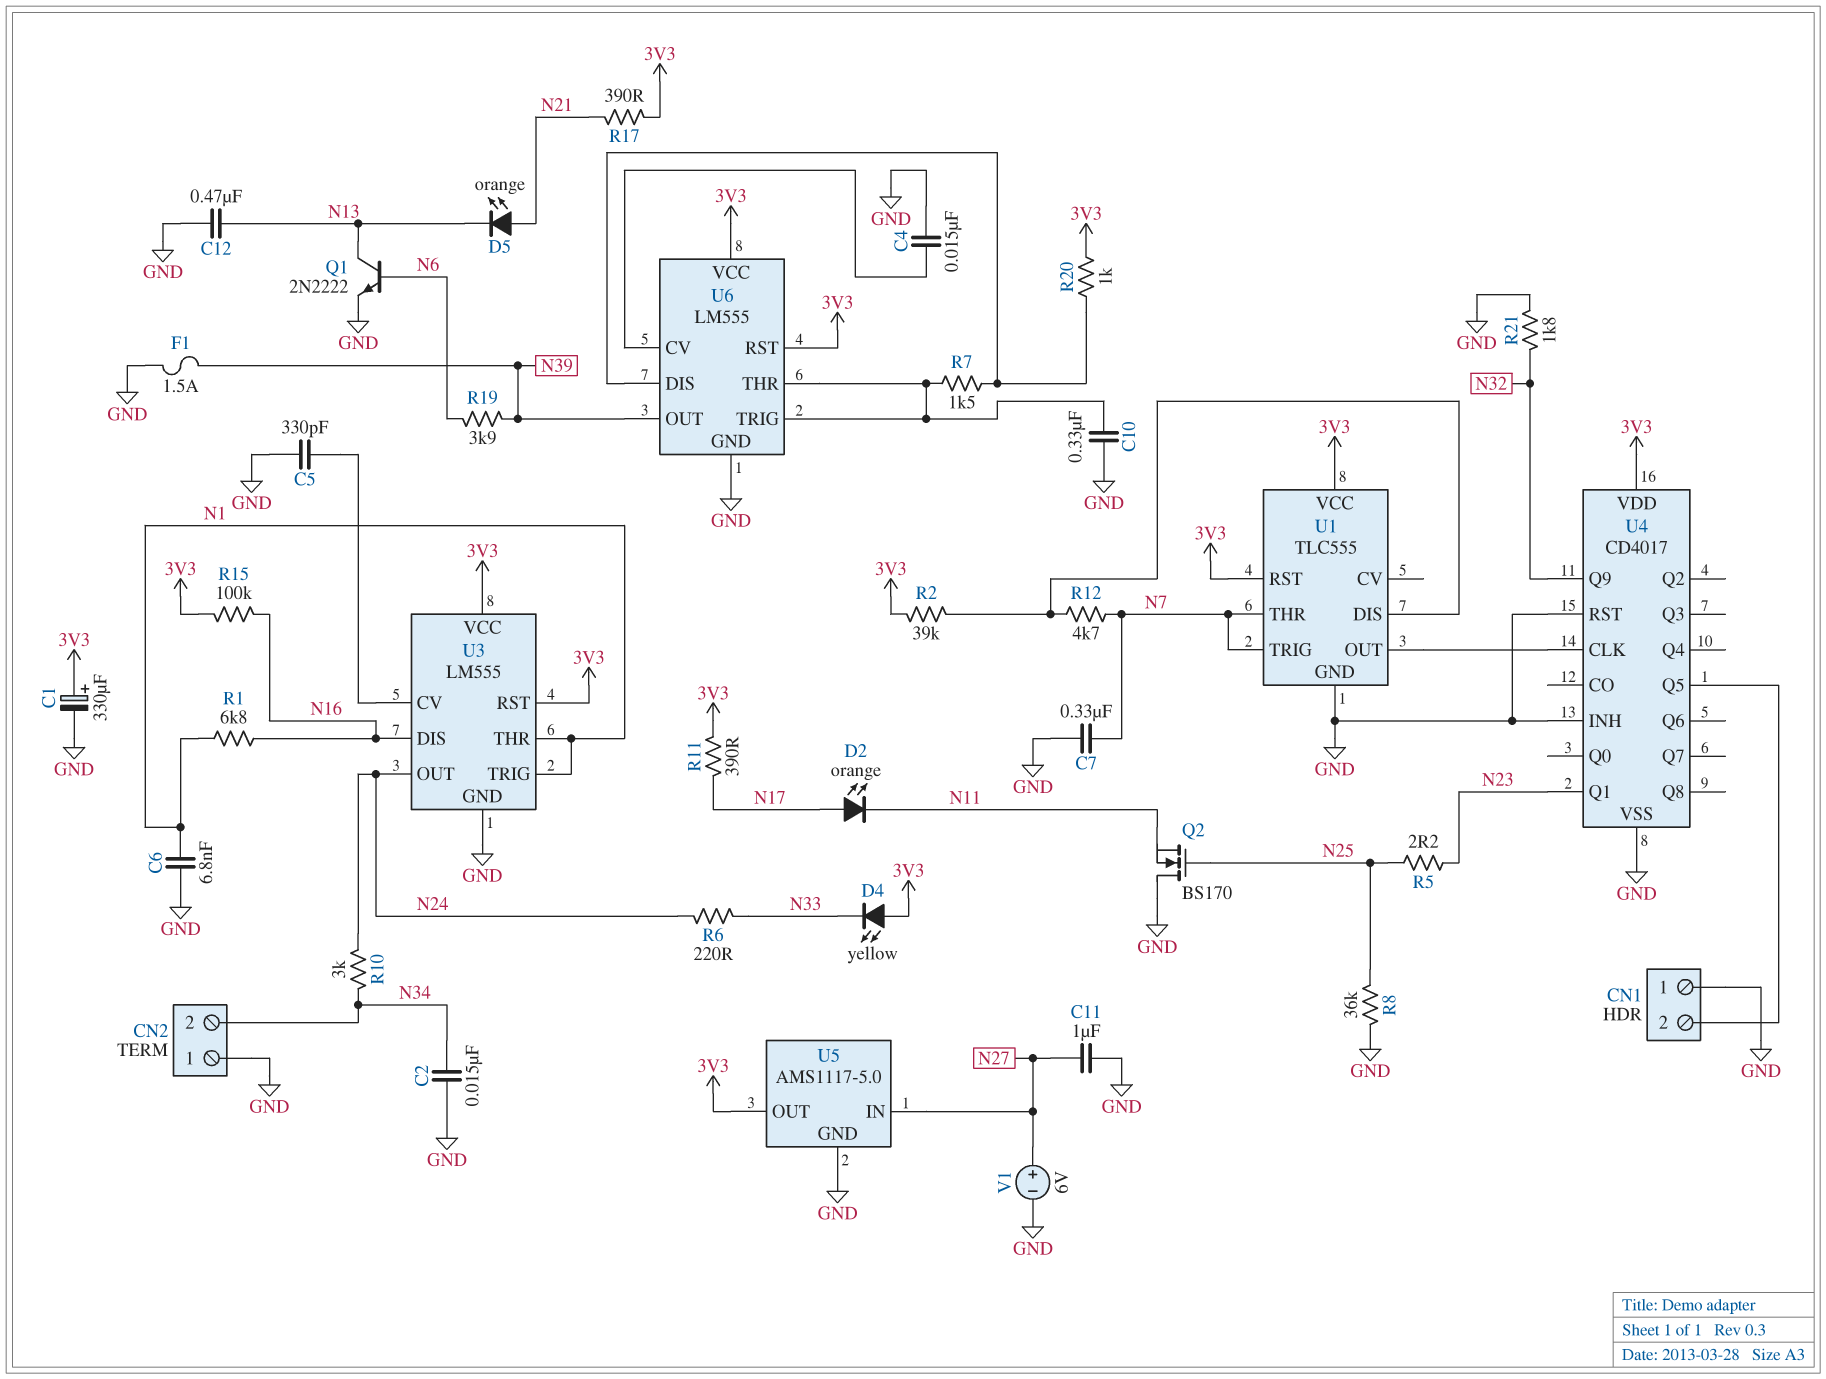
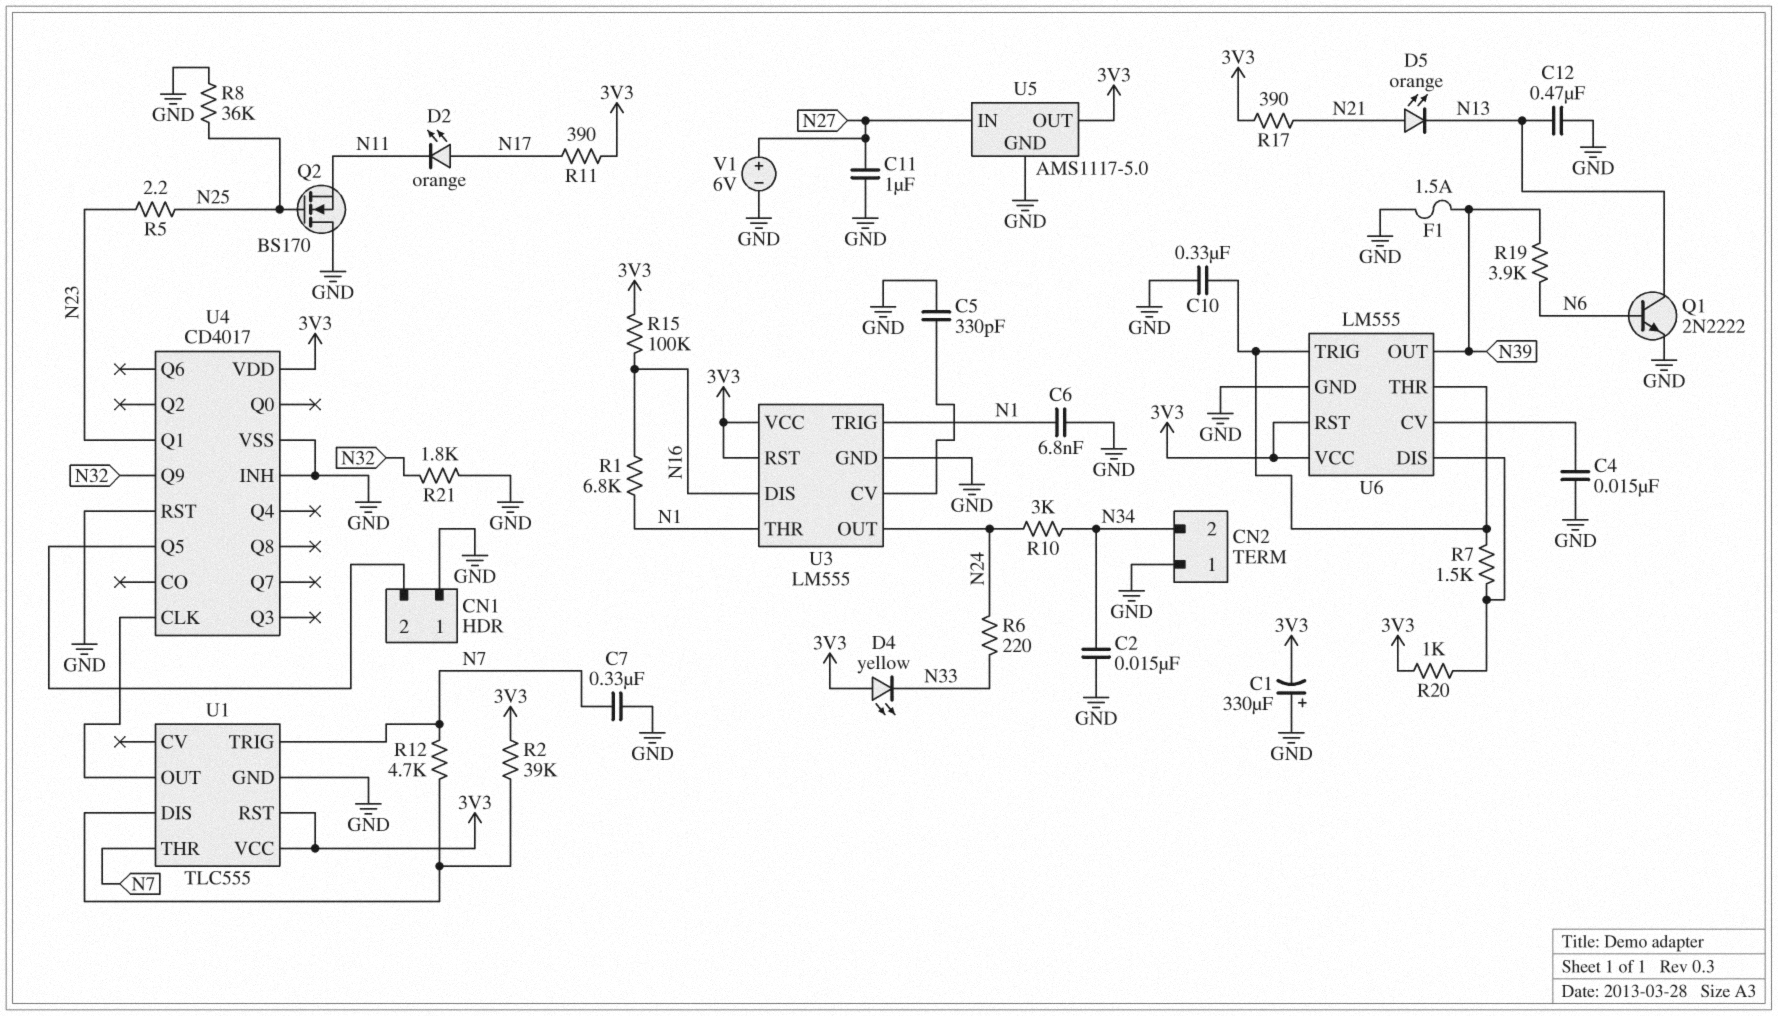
C1: 330uF (plus 3V3, minus GND) -> 330uF (plus GND, minus 3V3)

